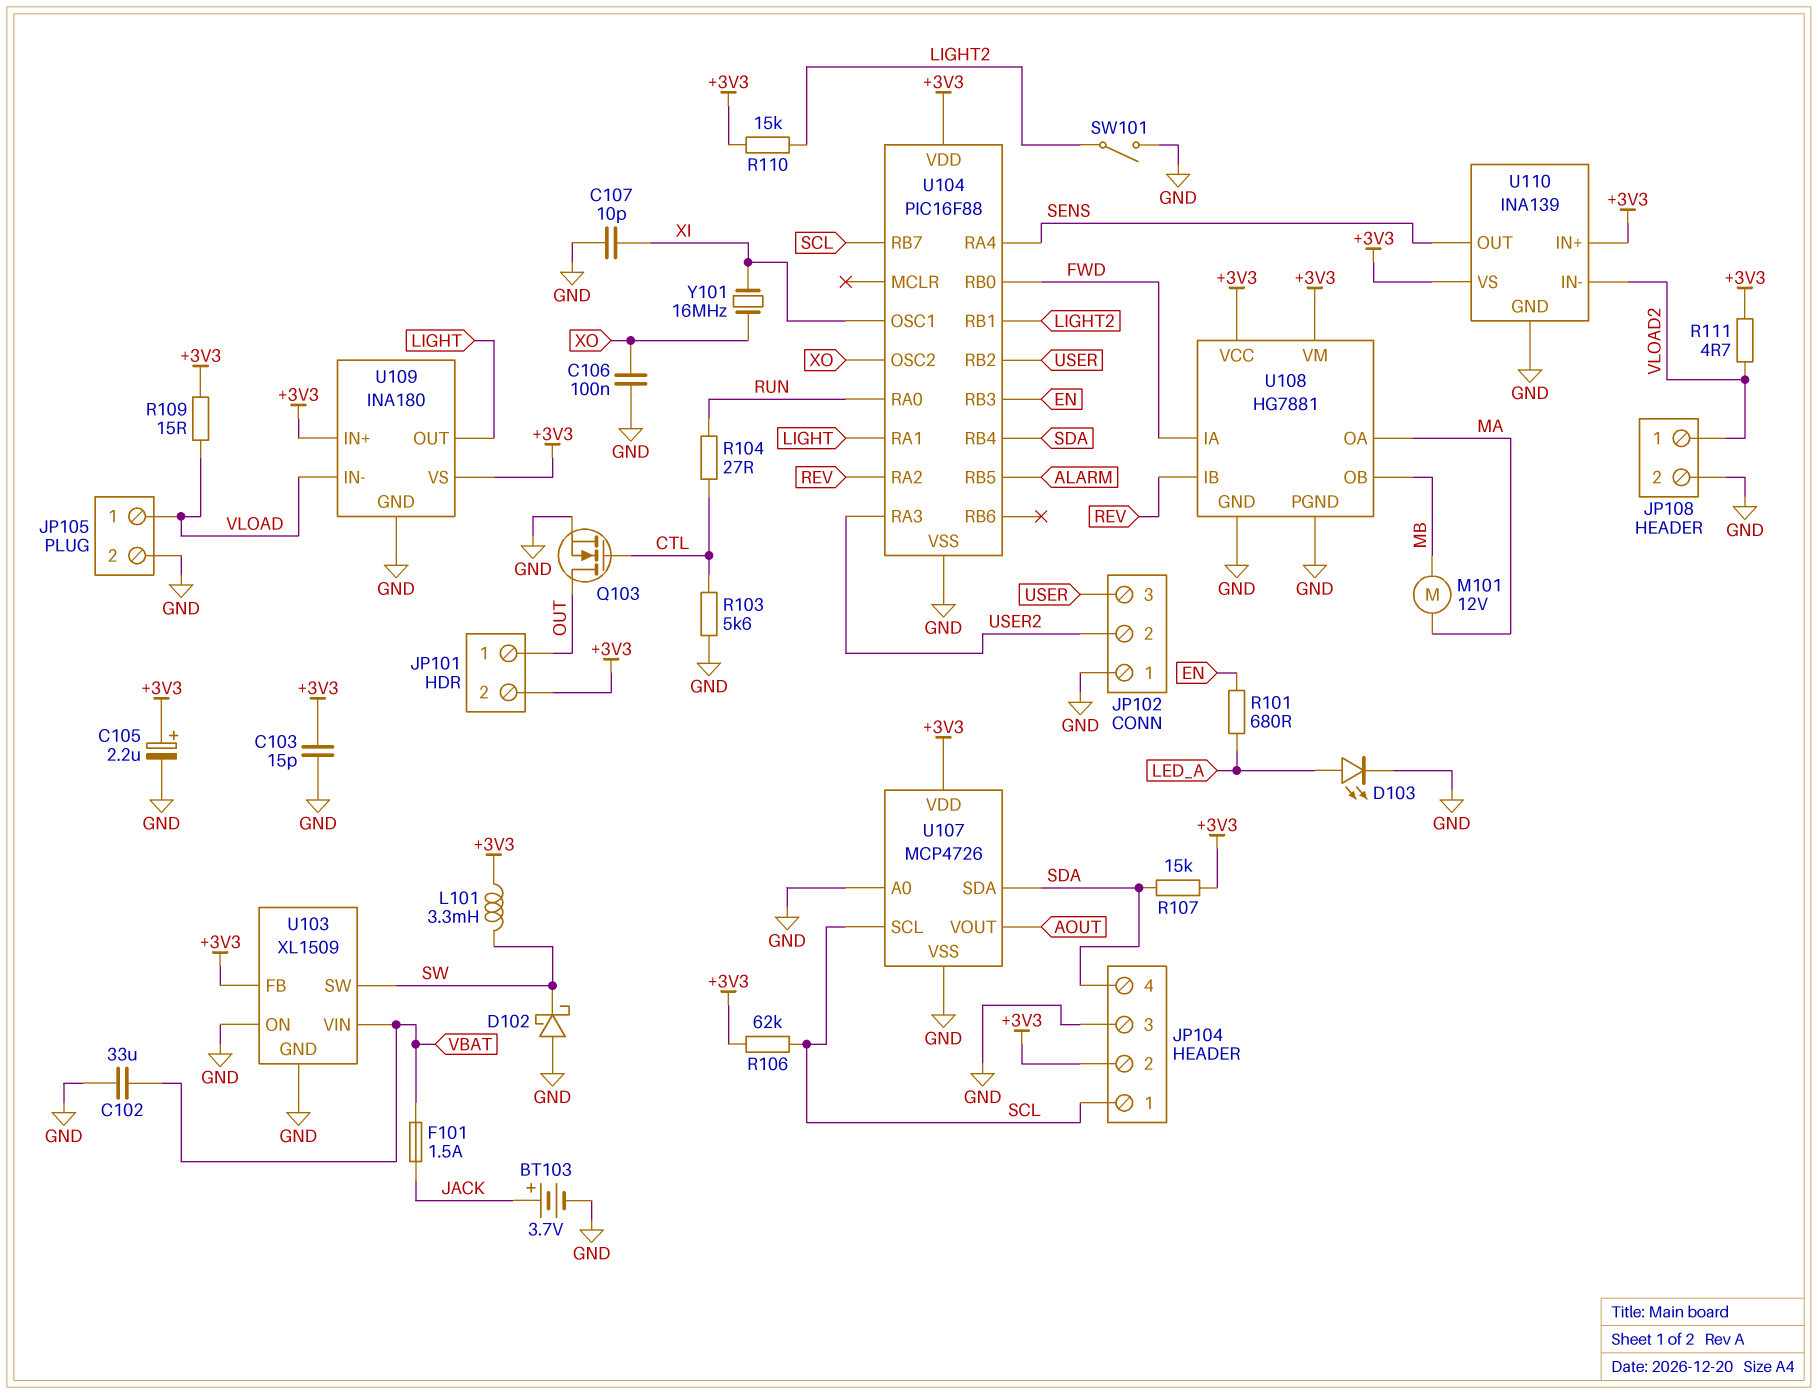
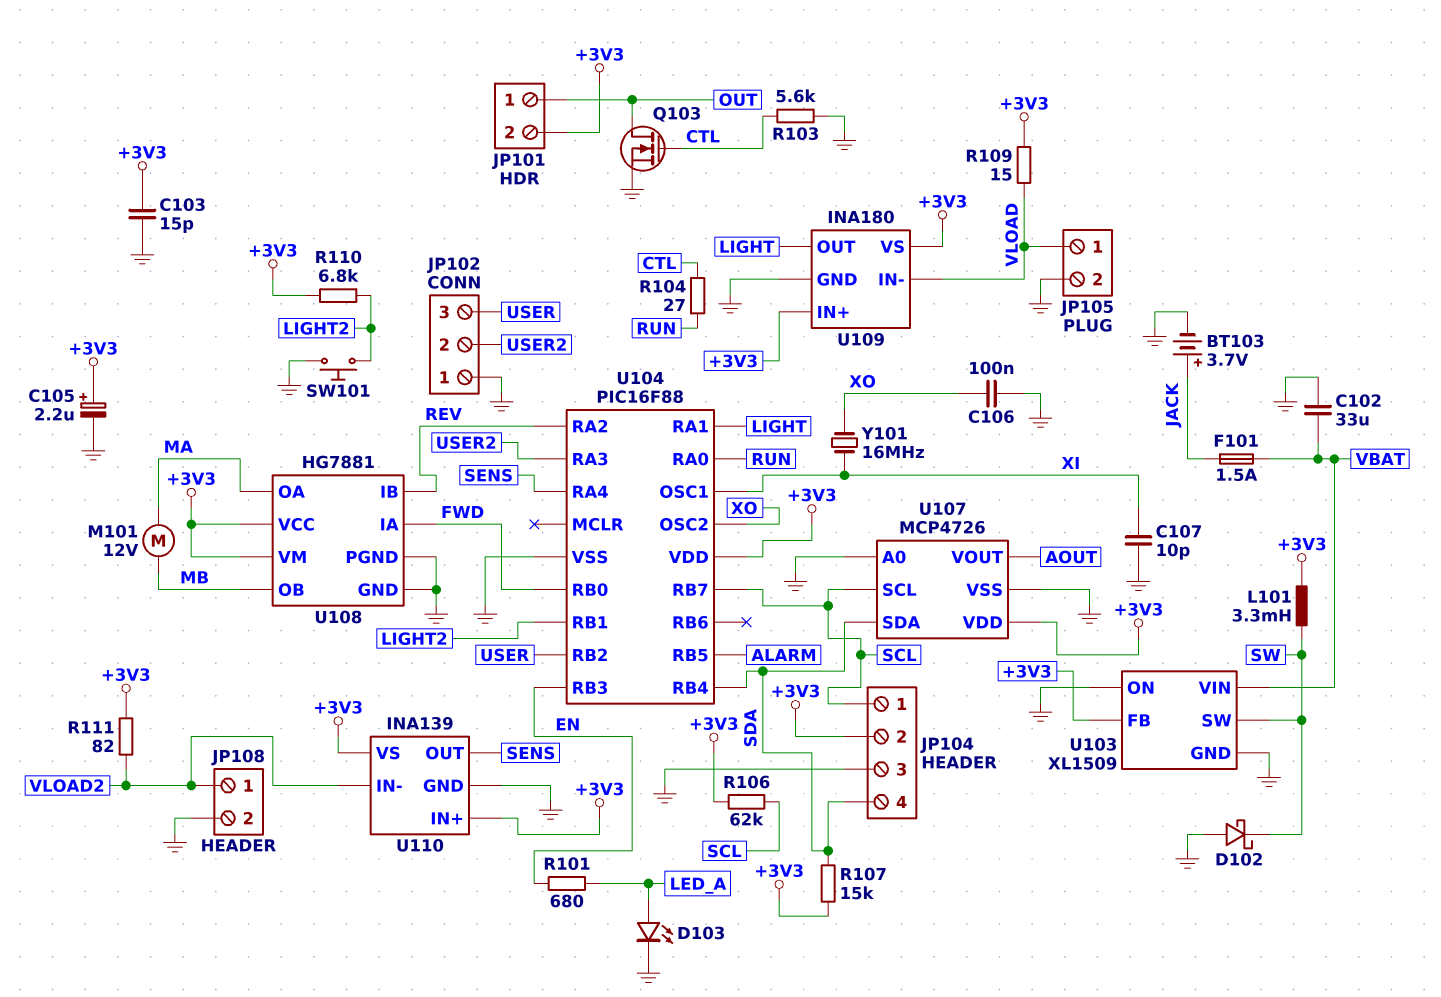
R110: 15k (+3V3, LIGHT2) -> 6.8k (+3V3, LIGHT2)
R111: 4.7 (+3V3, VLOAD2) -> 82 (+3V3, VLOAD2)
SW101: switch (GND, LIGHT2) -> button (GND, LIGHT2)

